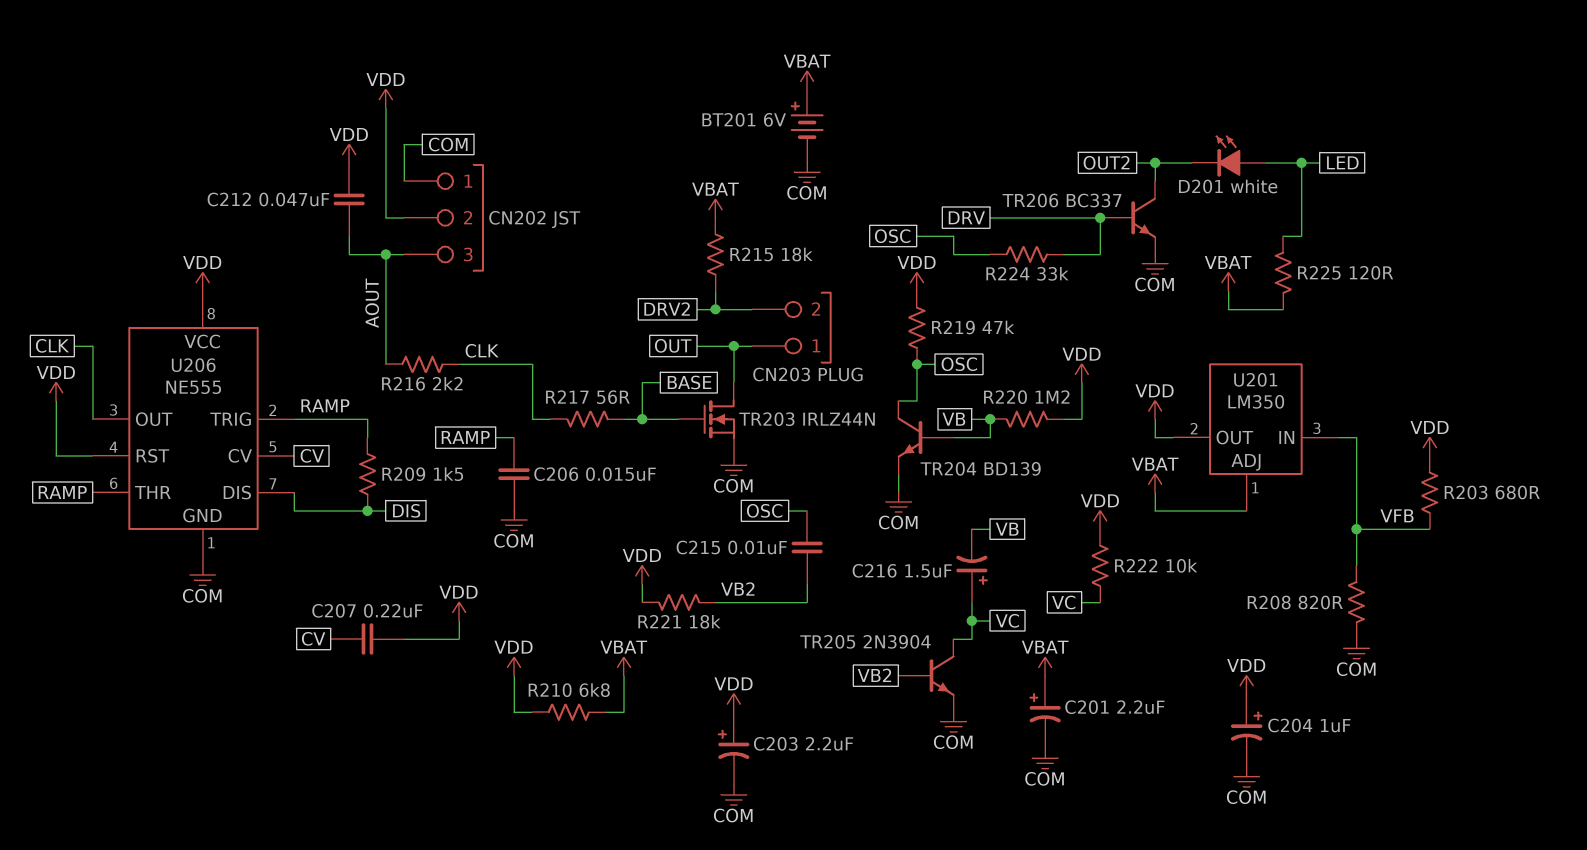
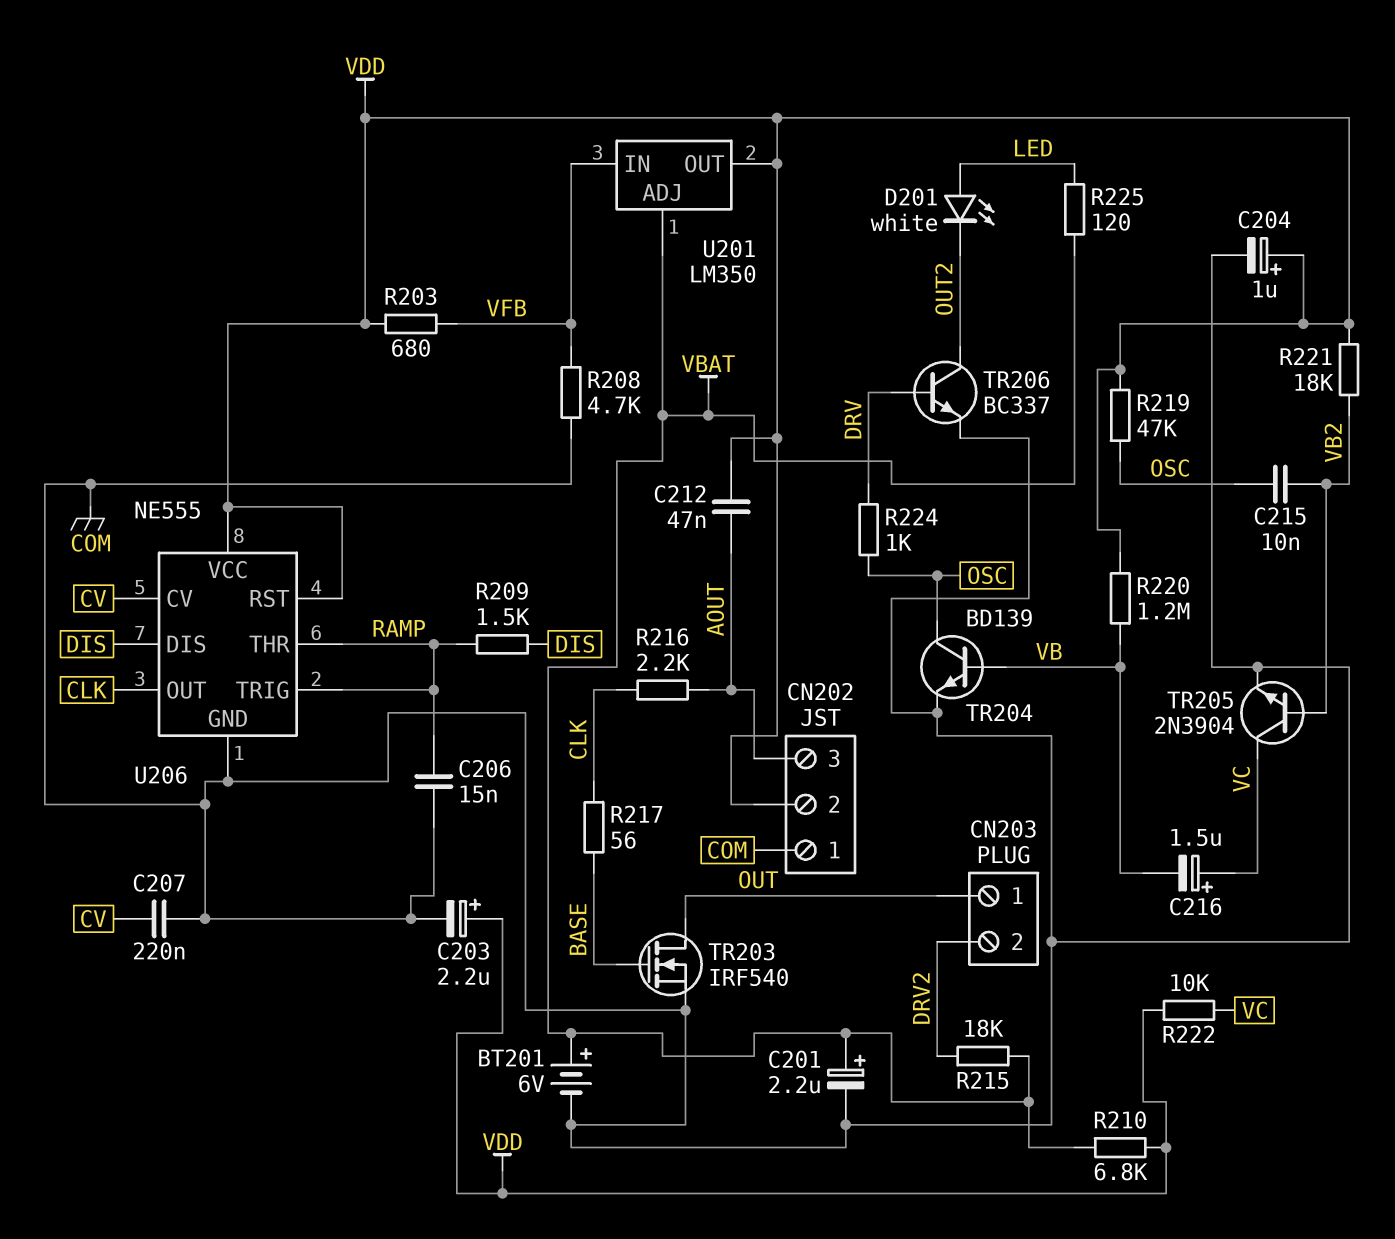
C207: 220nF (CV, VDD) -> 220nF (COM, CV)
R208: 820 (COM, VFB) -> 4.7k (COM, VFB)
R224: 33k (DRV, OSC) -> 1k (DRV, OSC)
TR203: NMOS IRLZ44N (G BASE, D OUT, S COM) -> NMOS IRF540 (G BASE, D OUT, S COM)

